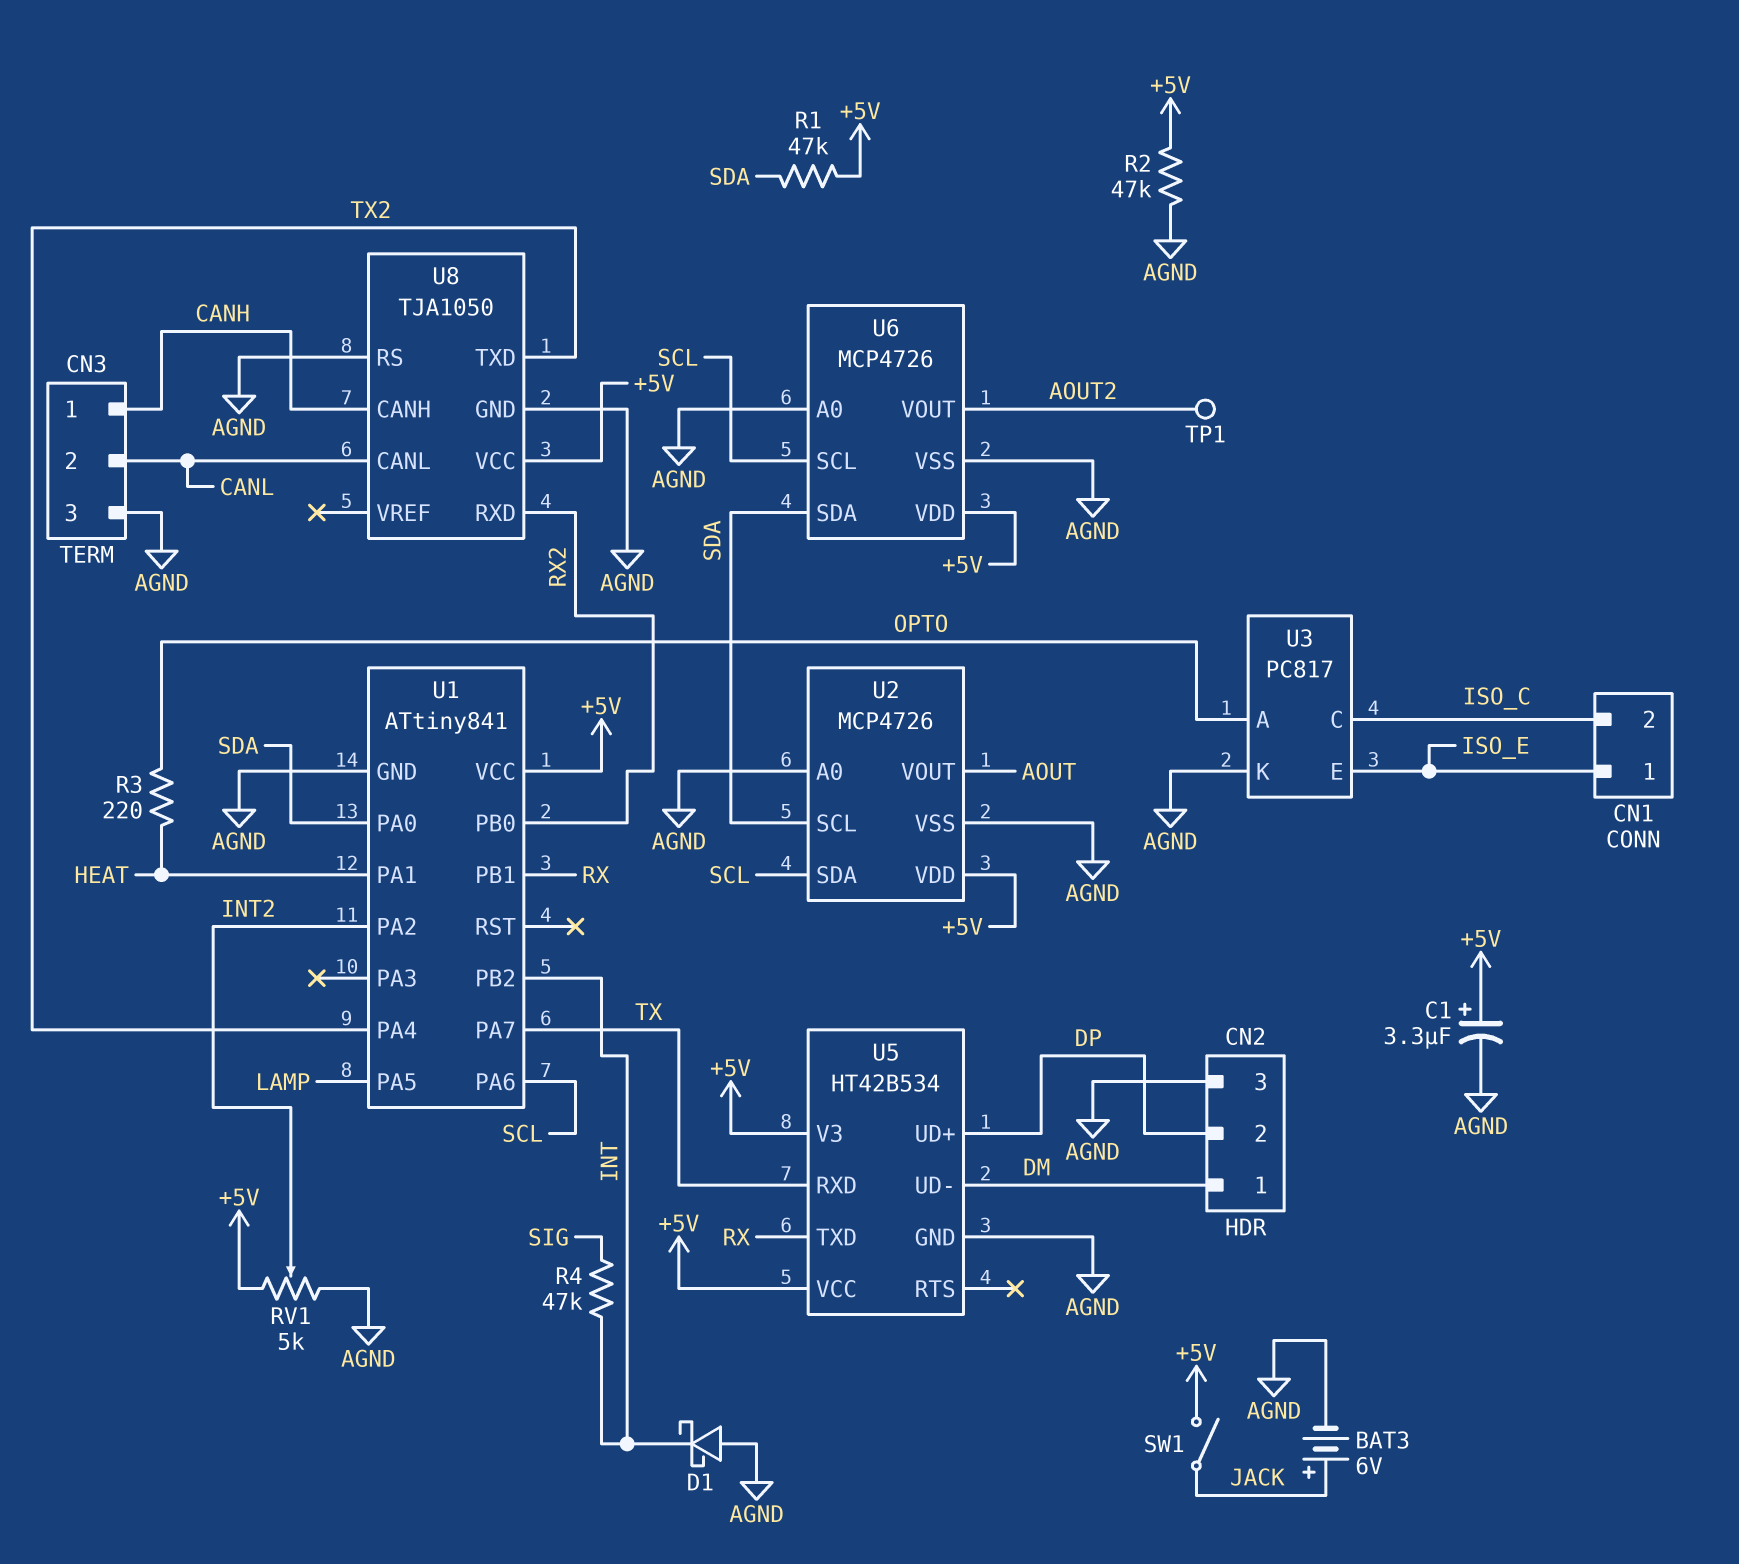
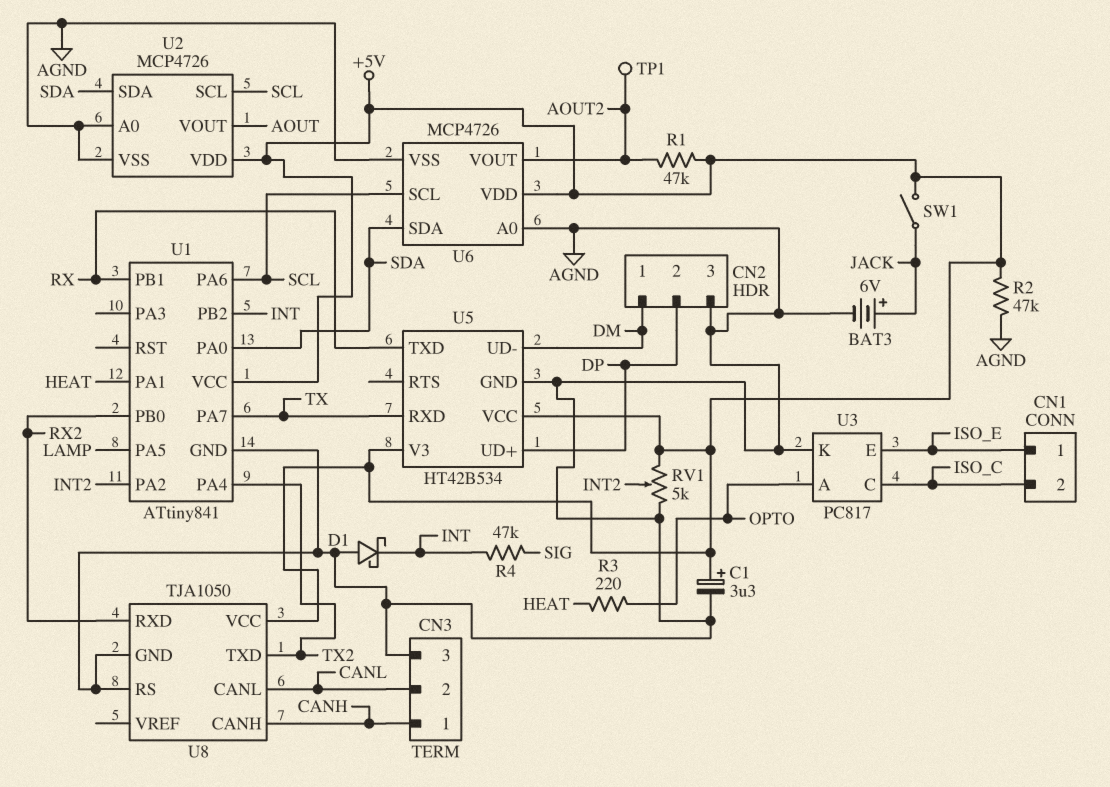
R1: 47k (+5V, SDA) -> 47k (+5V, AOUT2)
U2 pin SCL: SDA -> SCL
U2 pin SDA: SCL -> SDA

